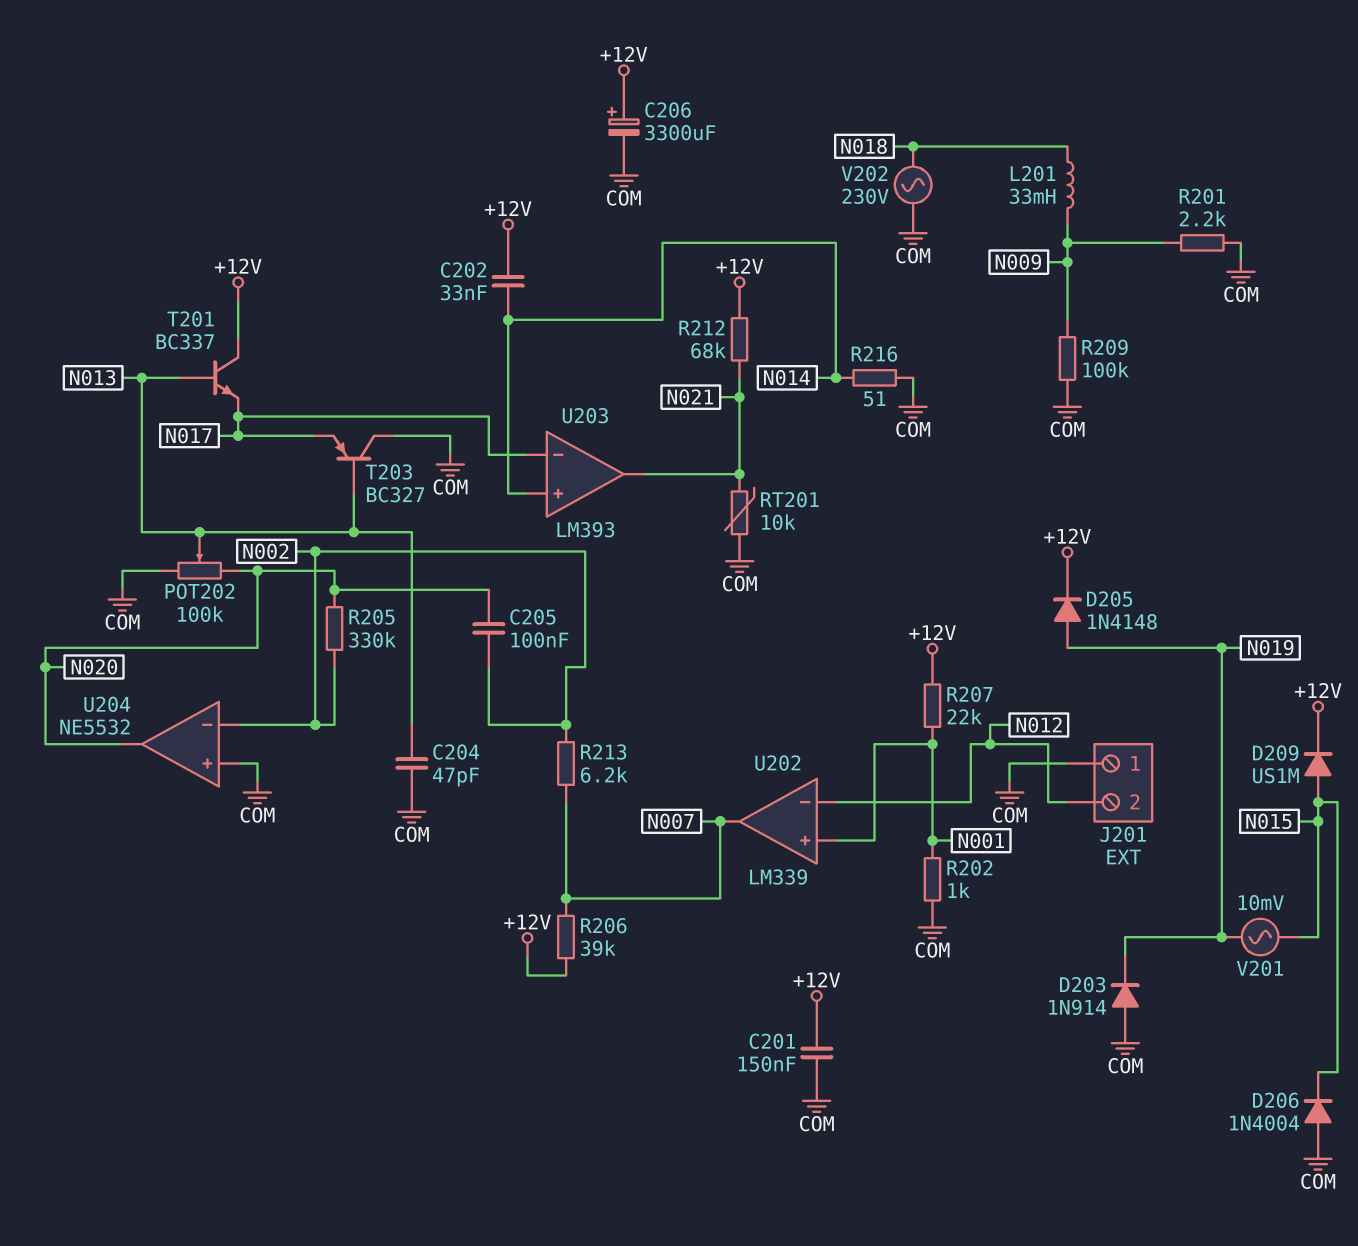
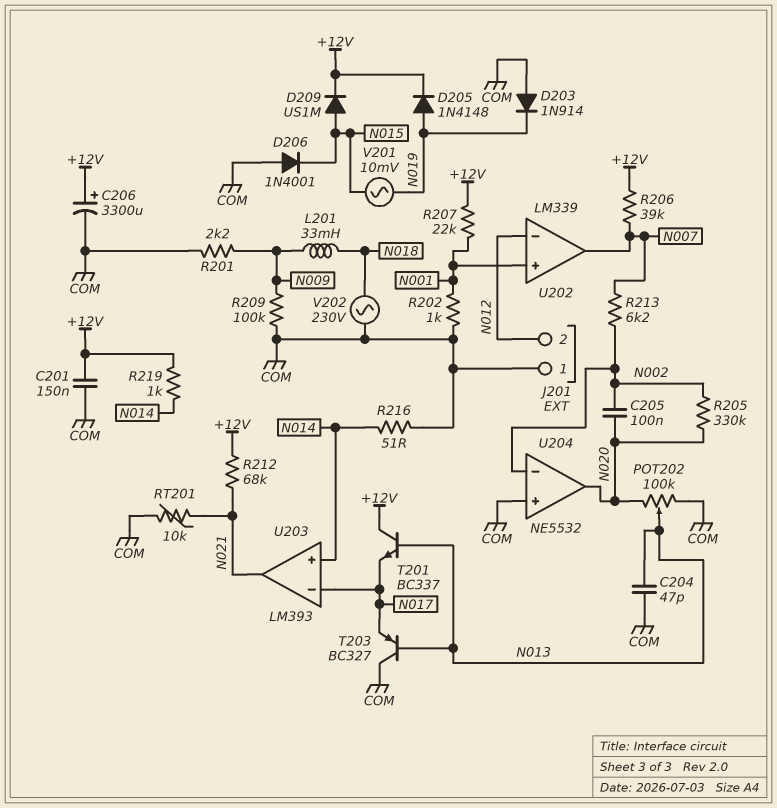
C202: 33nF (+12V, N014) -> none
D206: diode 1N4004 (A COM, K N015) -> diode 1N4001 (A COM, K N015)
R219: none -> 1k (+12V, N014)

